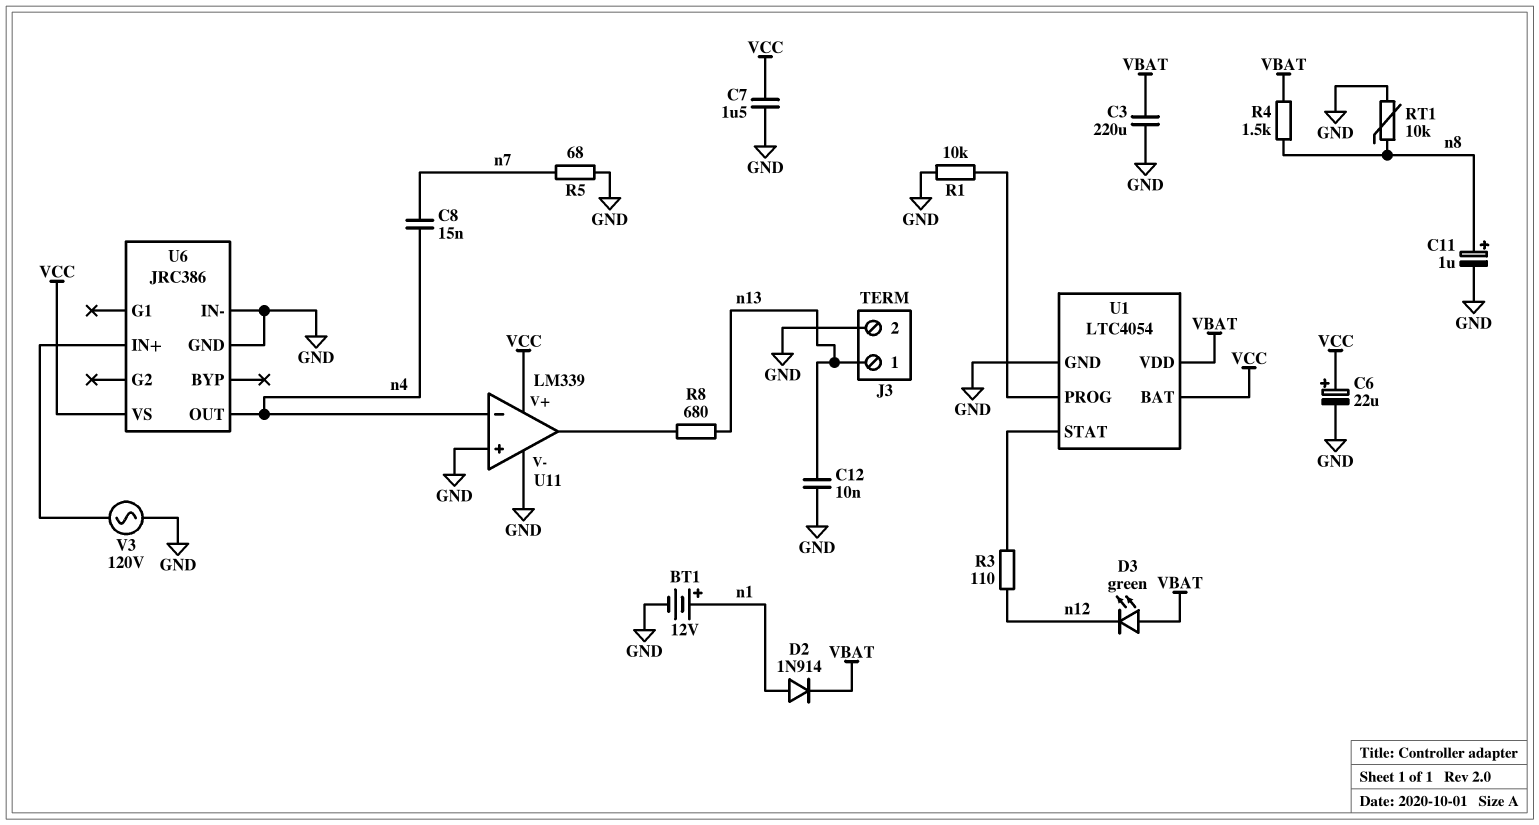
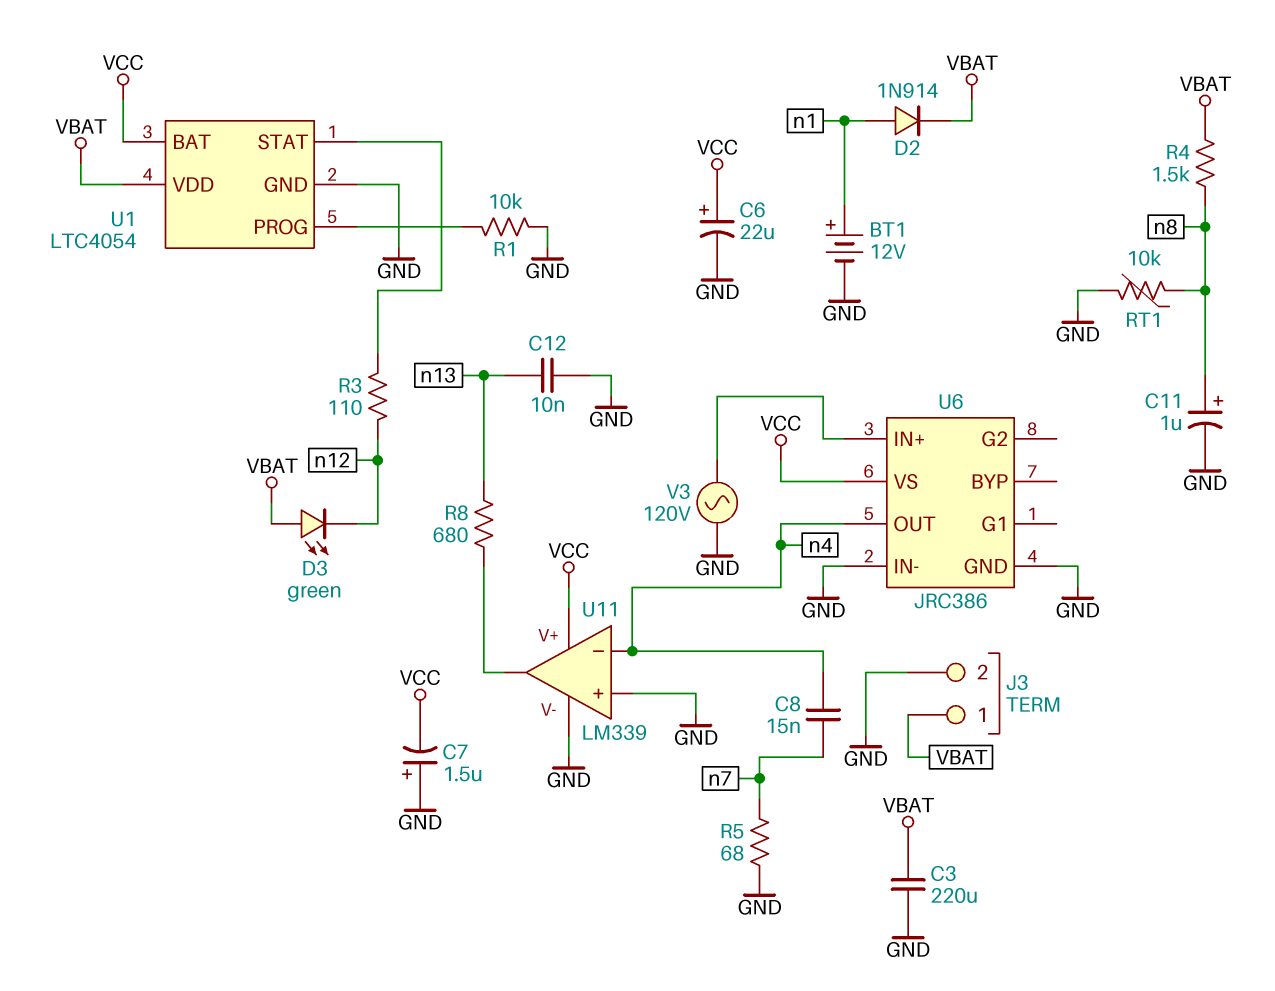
C7: 1.5uF (GND, VCC) -> 1.5uF (plus GND, minus VCC)
J3 pin 1: n13 -> VBAT

